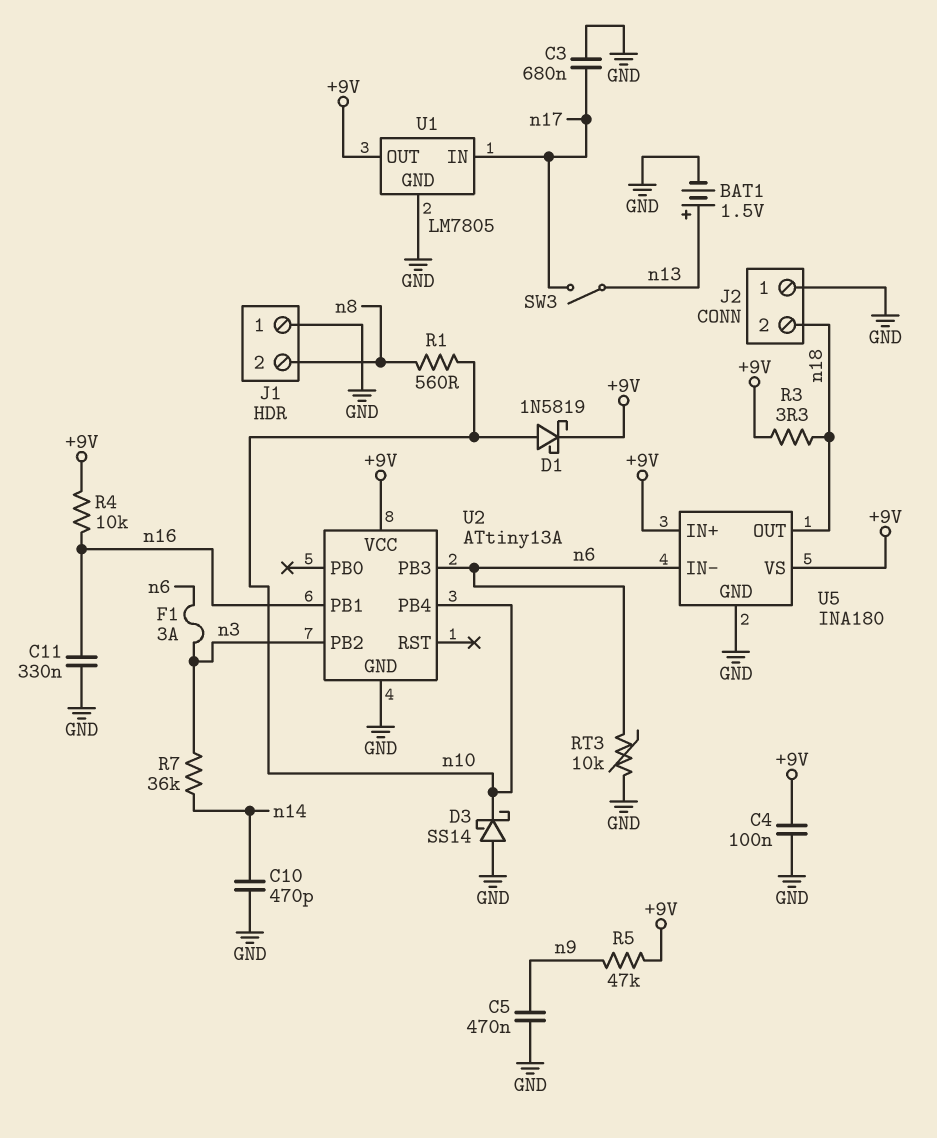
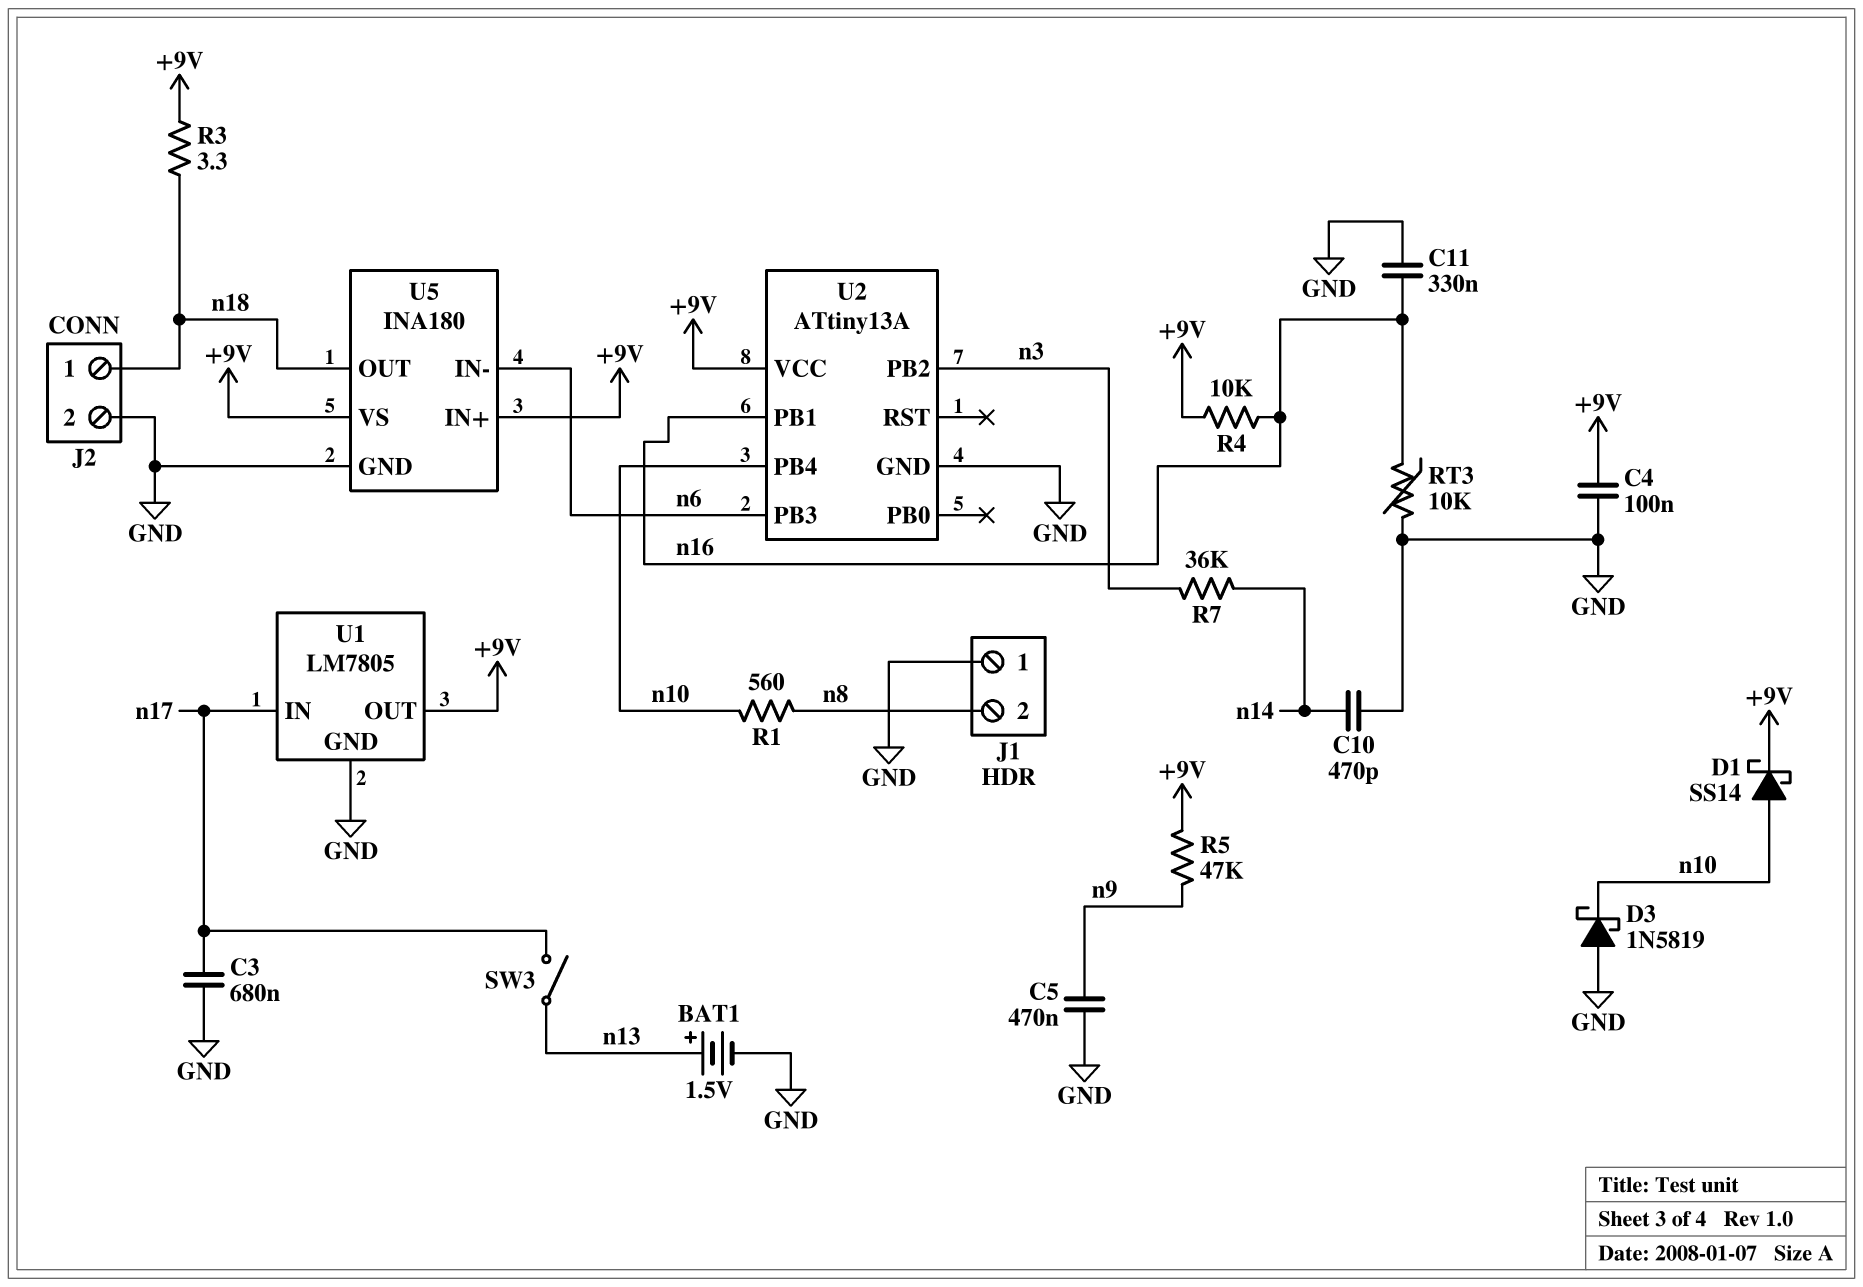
D1: schottky 1N5819 (A n10, K +9V) -> schottky SS14 (A n10, K +9V)
D3: schottky SS14 (A GND, K n10) -> schottky 1N5819 (A GND, K n10)
F1: 3A (n3, n6) -> none
J2 pin 1: GND -> n18
J2 pin 2: n18 -> GND
RT3: 10k (GND, n6) -> 10k (GND, n16)

